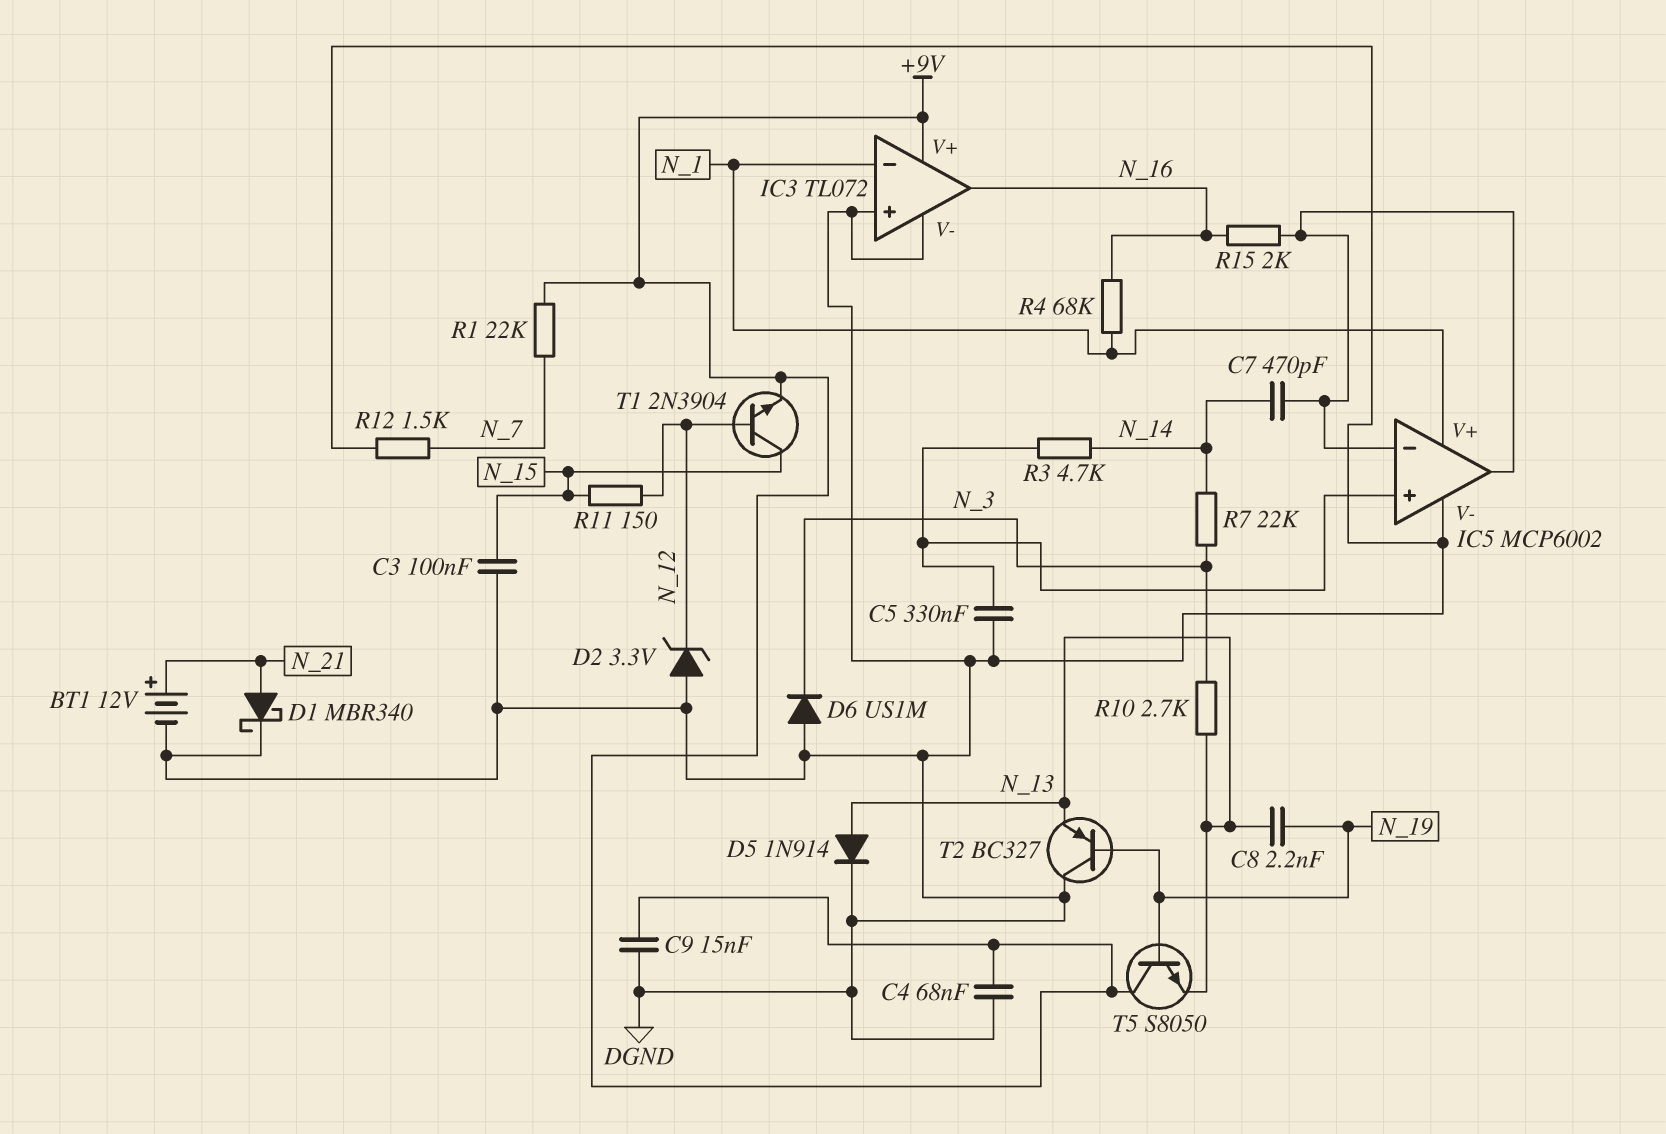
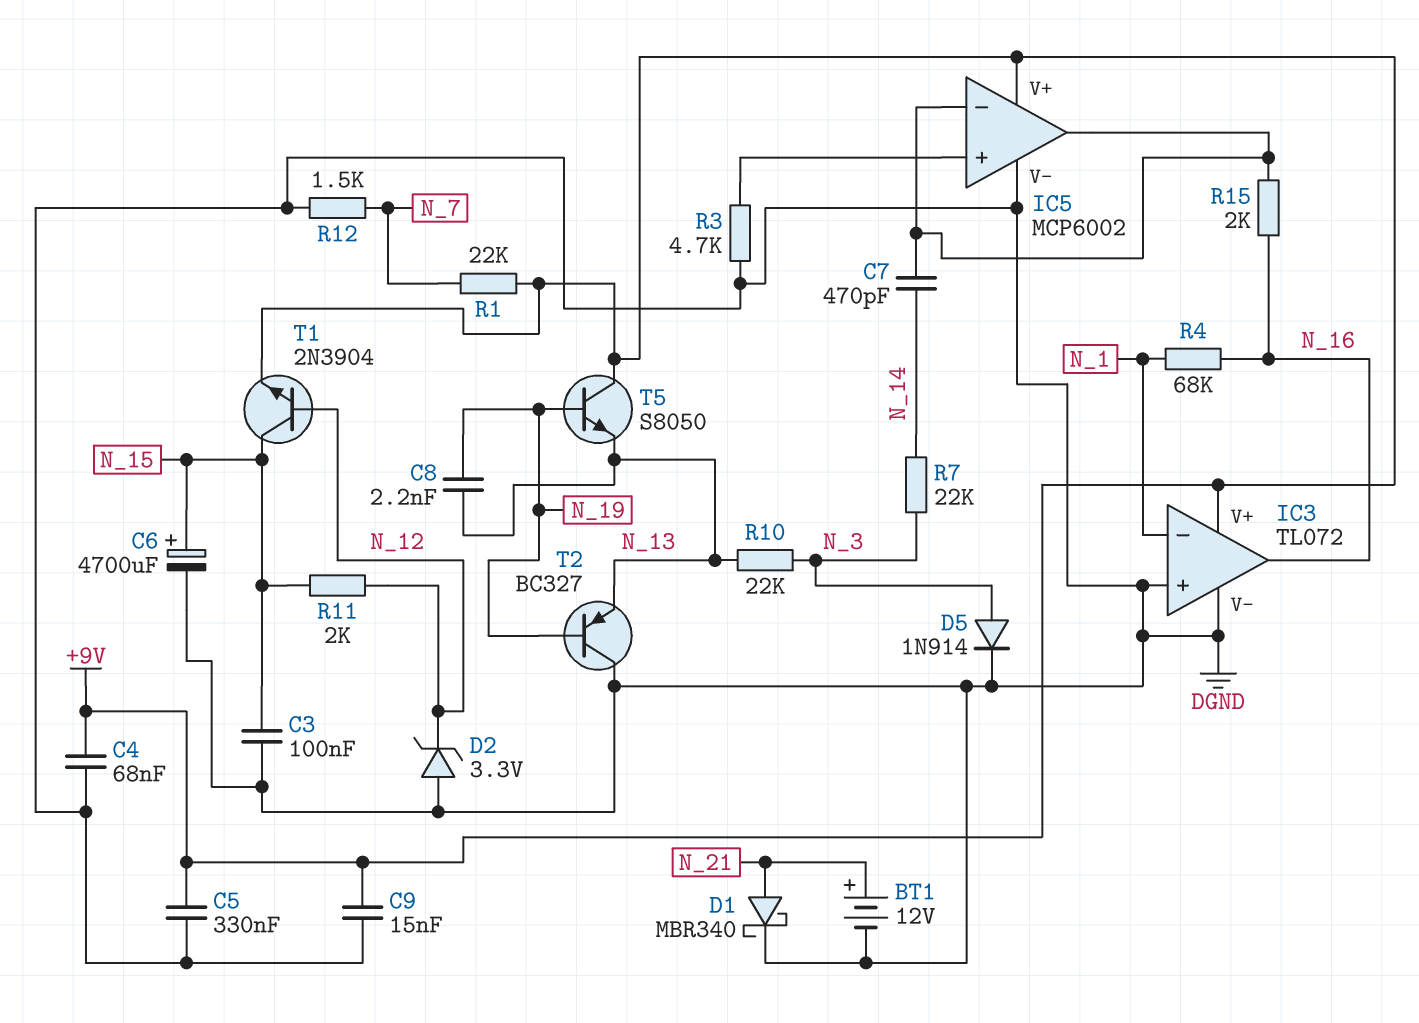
C5: 330nF (DGND, IC5/in+) -> 330nF (+9V, DGND)
C6: none -> 4700uF (plus N_15, minus DGND)
D5: diode 1N914 (A N_13, K DGND) -> diode 1N914 (A N_3, K DGND)
D6: diode US1M (A DGND, K N_3) -> none
IC5 pin V+: N_1 -> +9V
R3: 4.7k (IC5/in+, N_14) -> 4.7k (DGND, IC5/in+)
R10: 2.7k (N_3, N_13) -> 22k (N_3, N_13)
R11: 150 (N_12, N_15) -> 2k (N_12, N_15)

